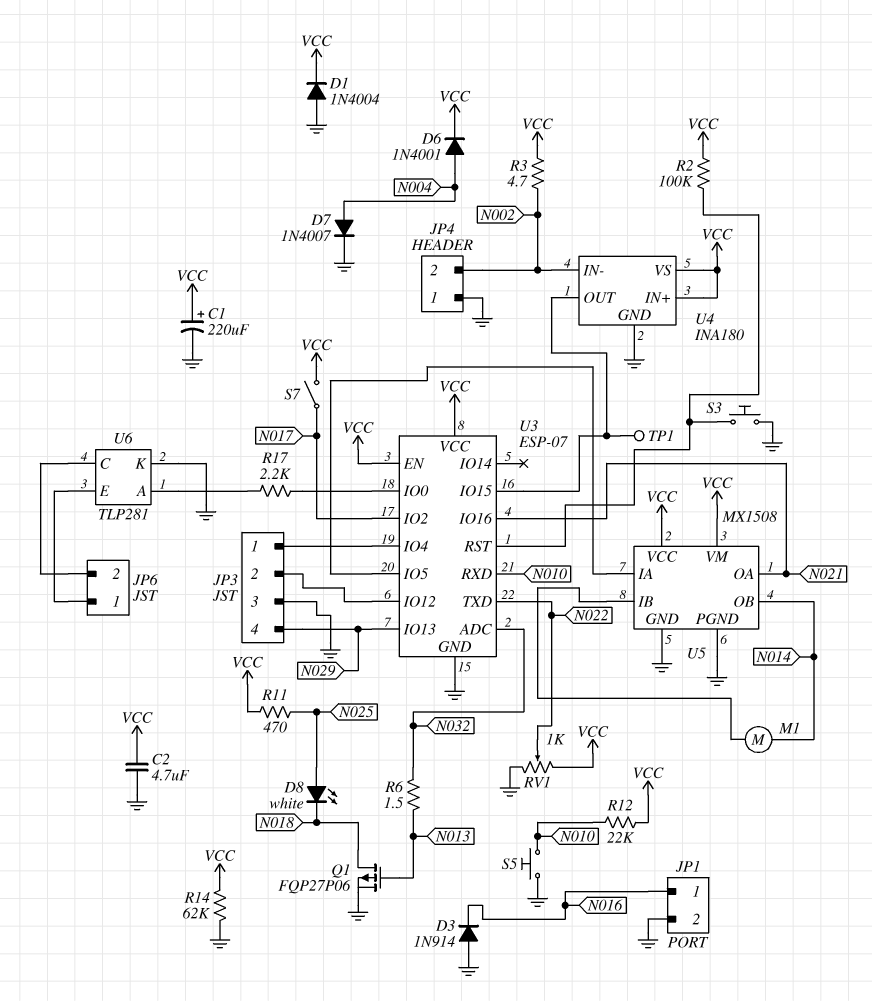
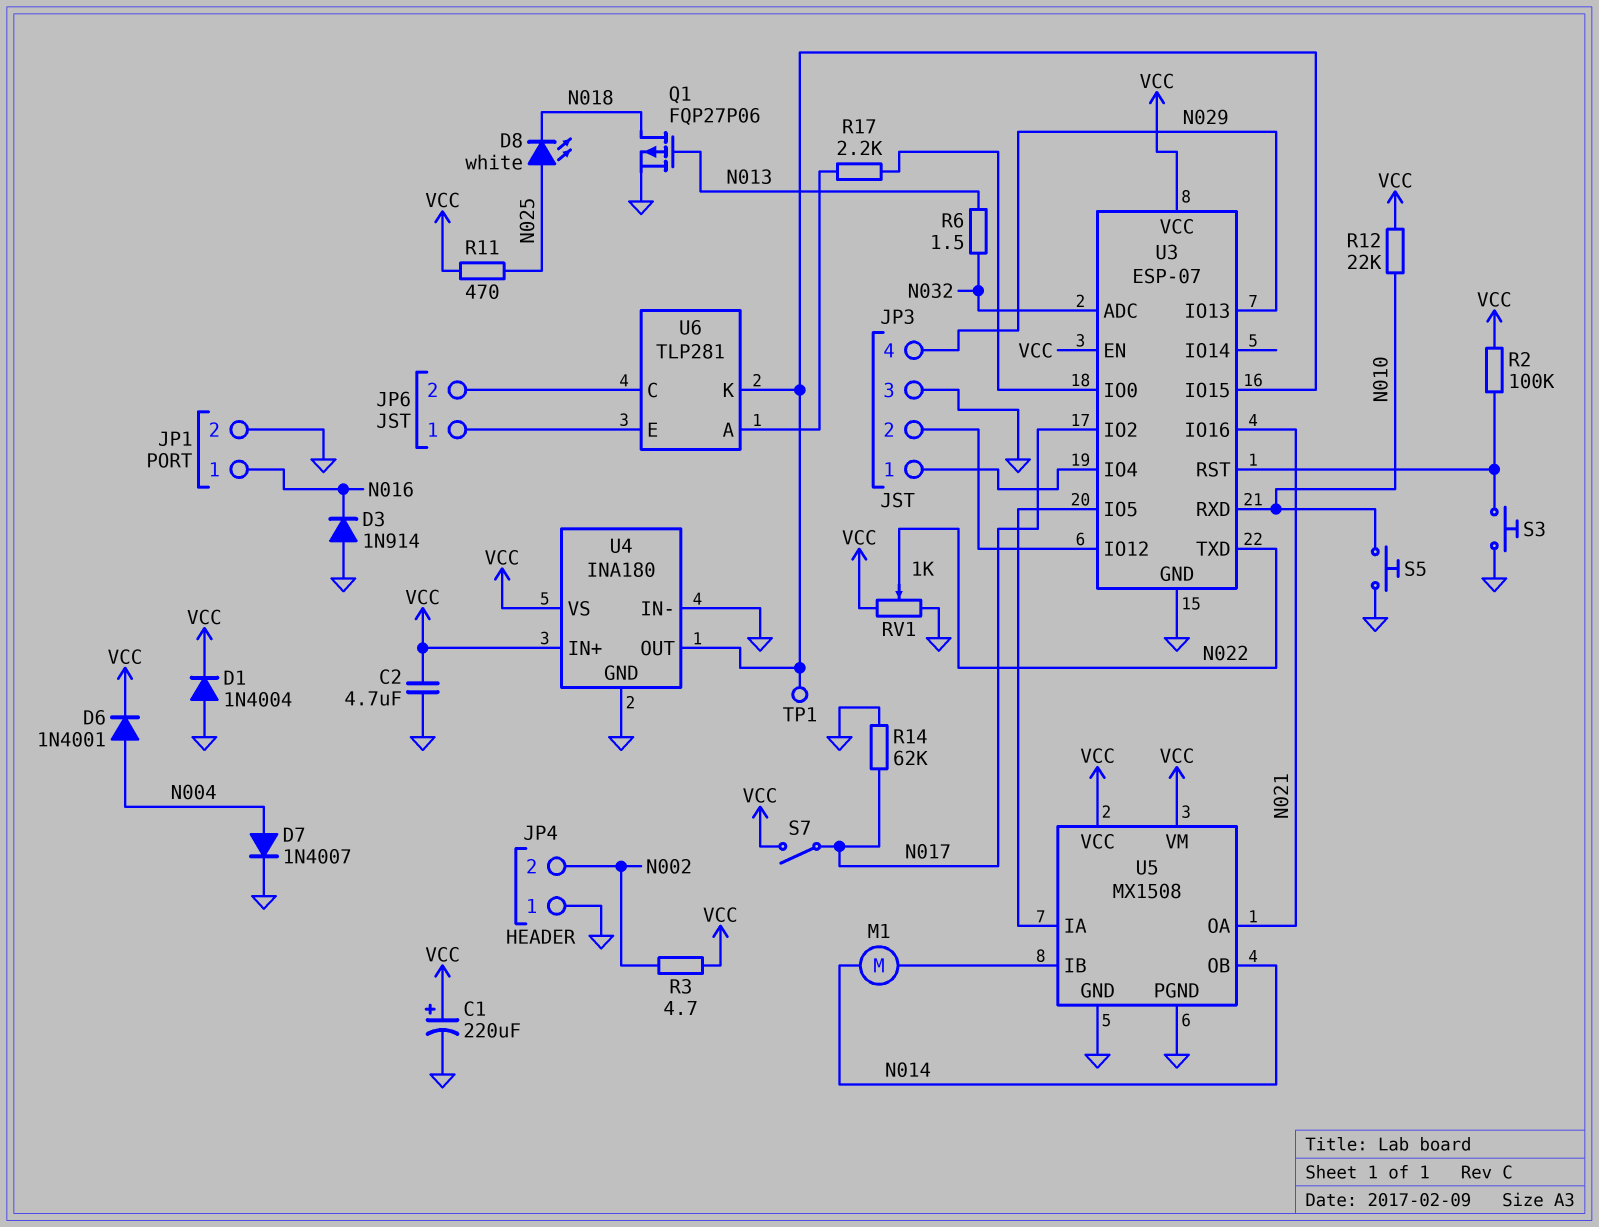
R14: 62k (GND, VCC) -> 62k (GND, N017)
U4 pin IN-: N002 -> GND
U6 pin K: GND -> U3/IO15

